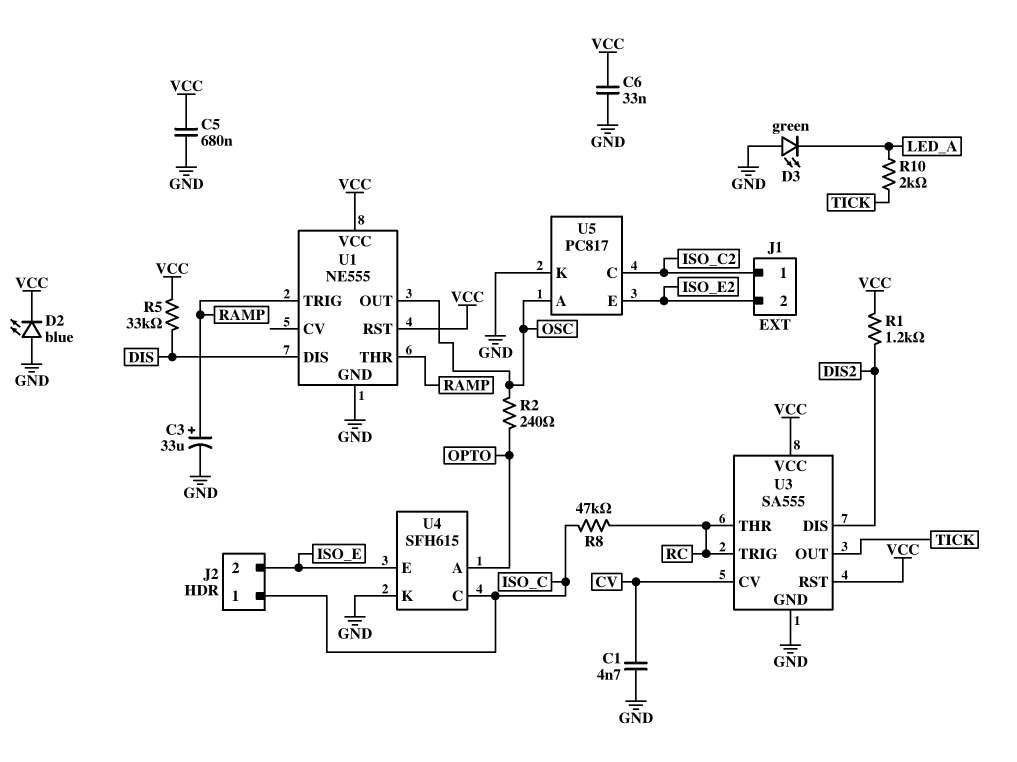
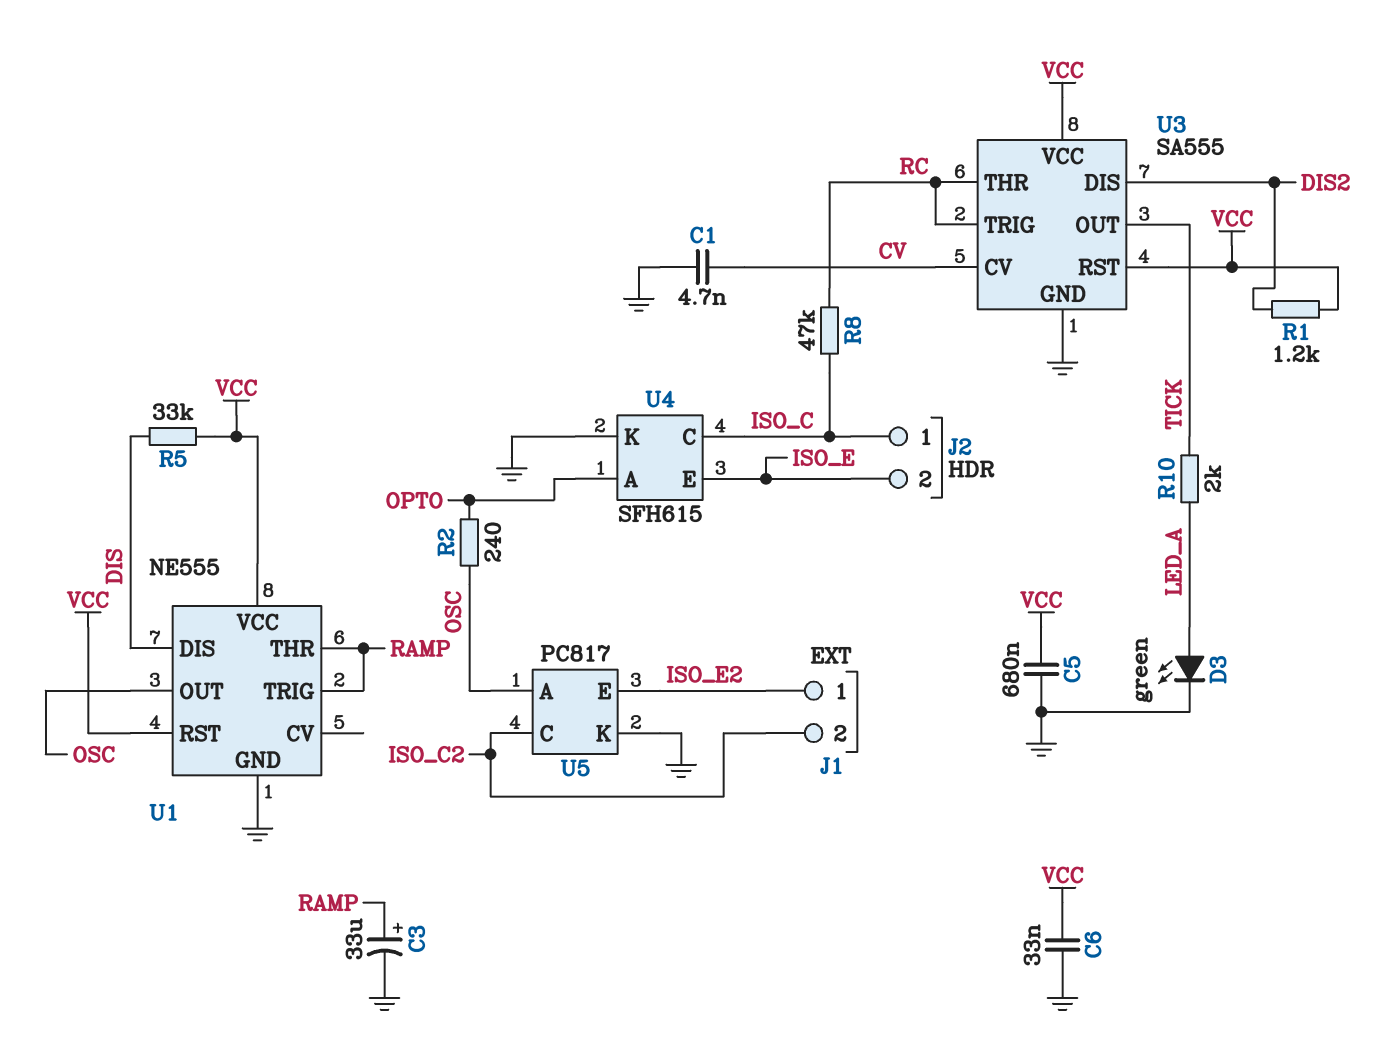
D2: LED blue (A GND, K VCC) -> none
D3: LED green (A GND, K LED_A) -> LED green (A LED_A, K GND)
J1 pin 1: ISO_C2 -> ISO_E2
J1 pin 2: ISO_E2 -> ISO_C2

